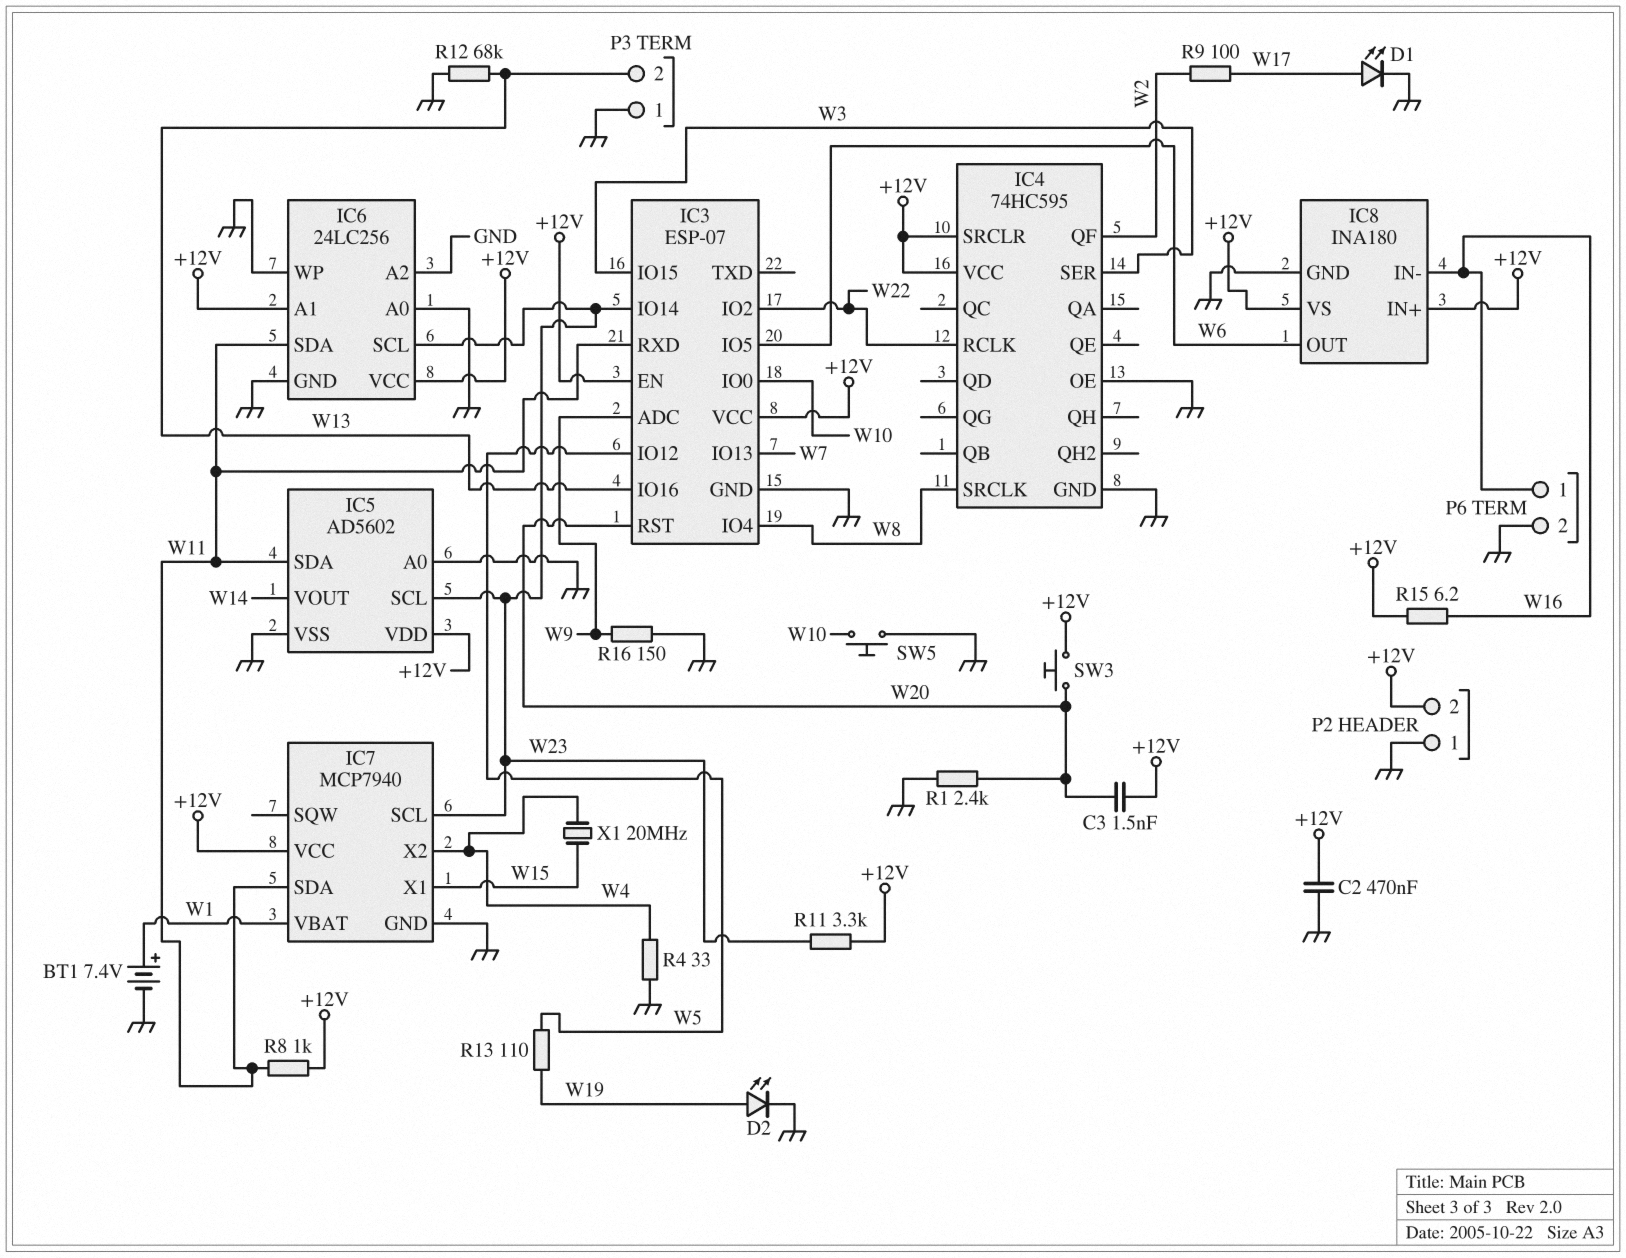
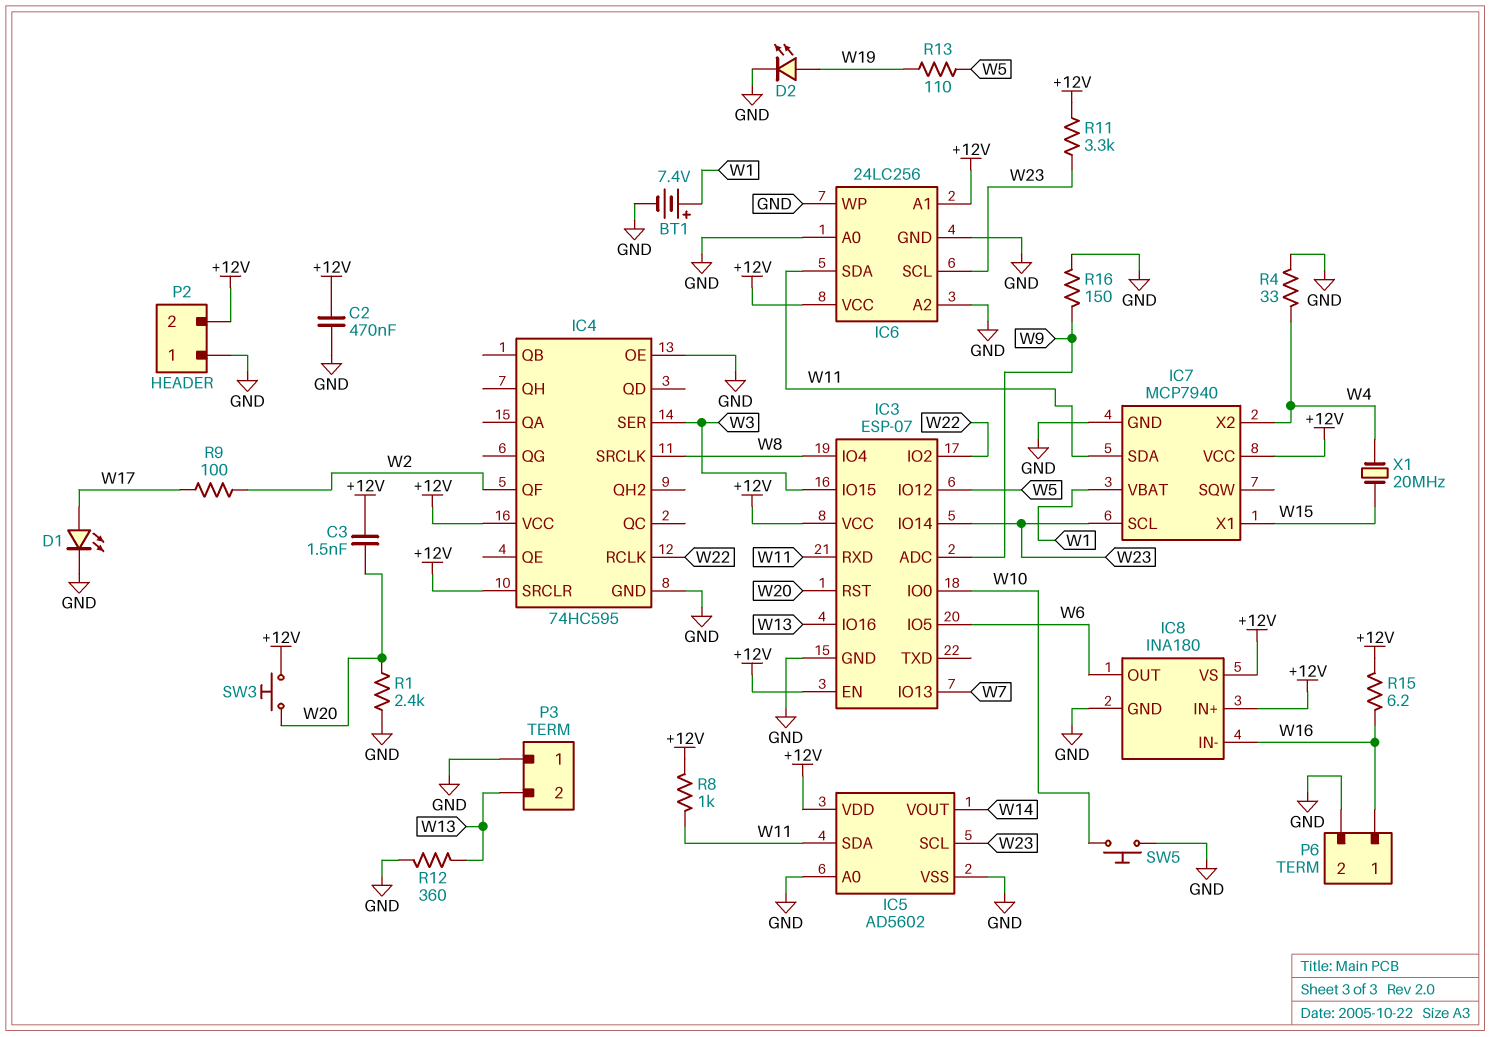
R12: 68k (GND, W13) -> 360 (GND, W13)

